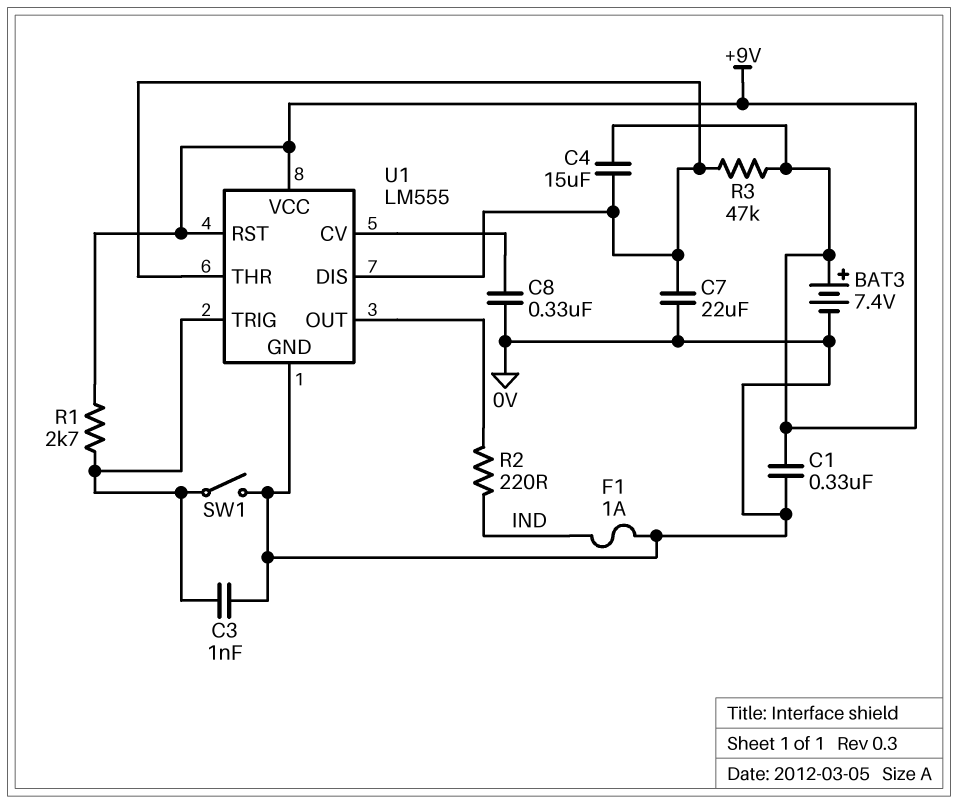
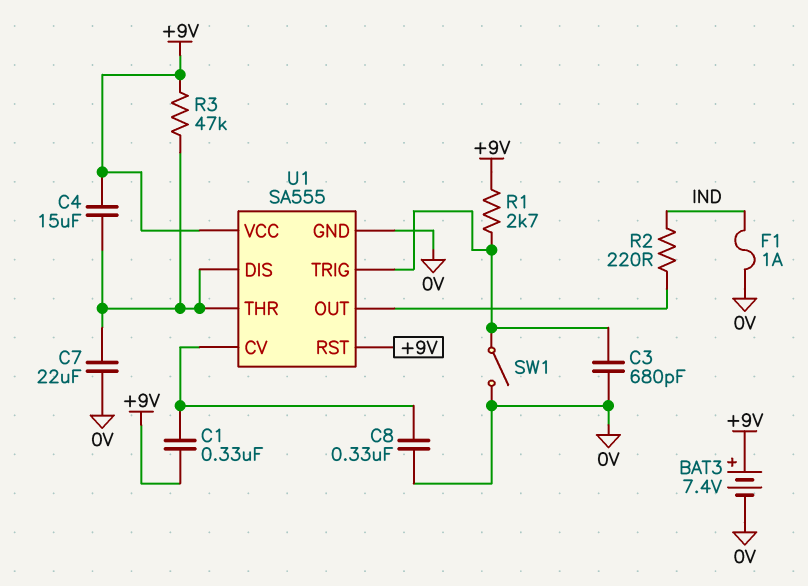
C1: 330nF (+9V, 0V) -> 330nF (+9V, U1/CV)
C3: 1nF (0V, U1/TRIG) -> 680pF (0V, U1/TRIG)
U1: LM555 -> SA555

